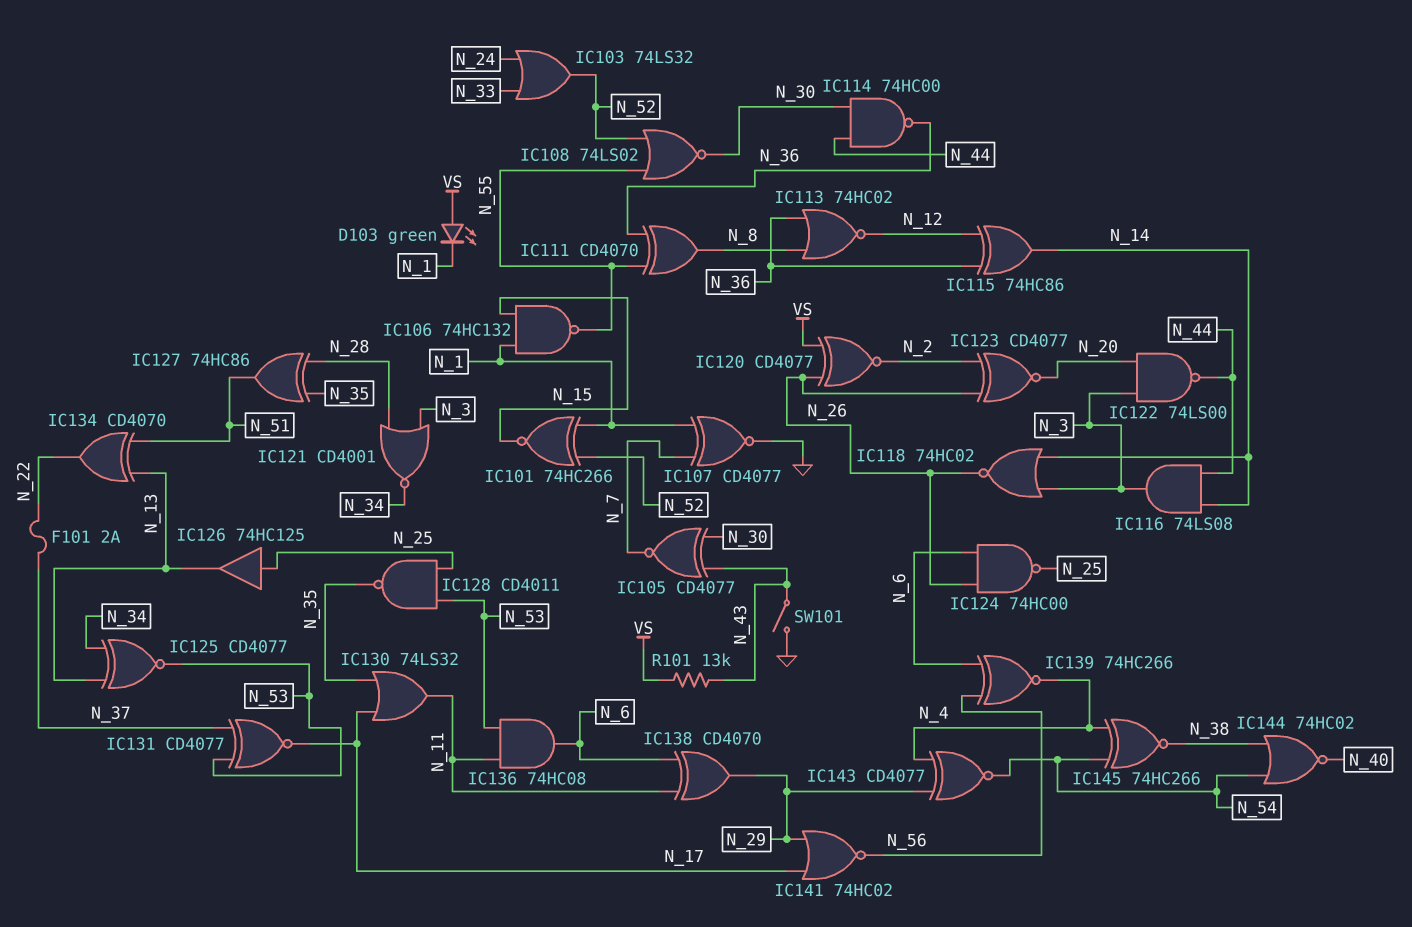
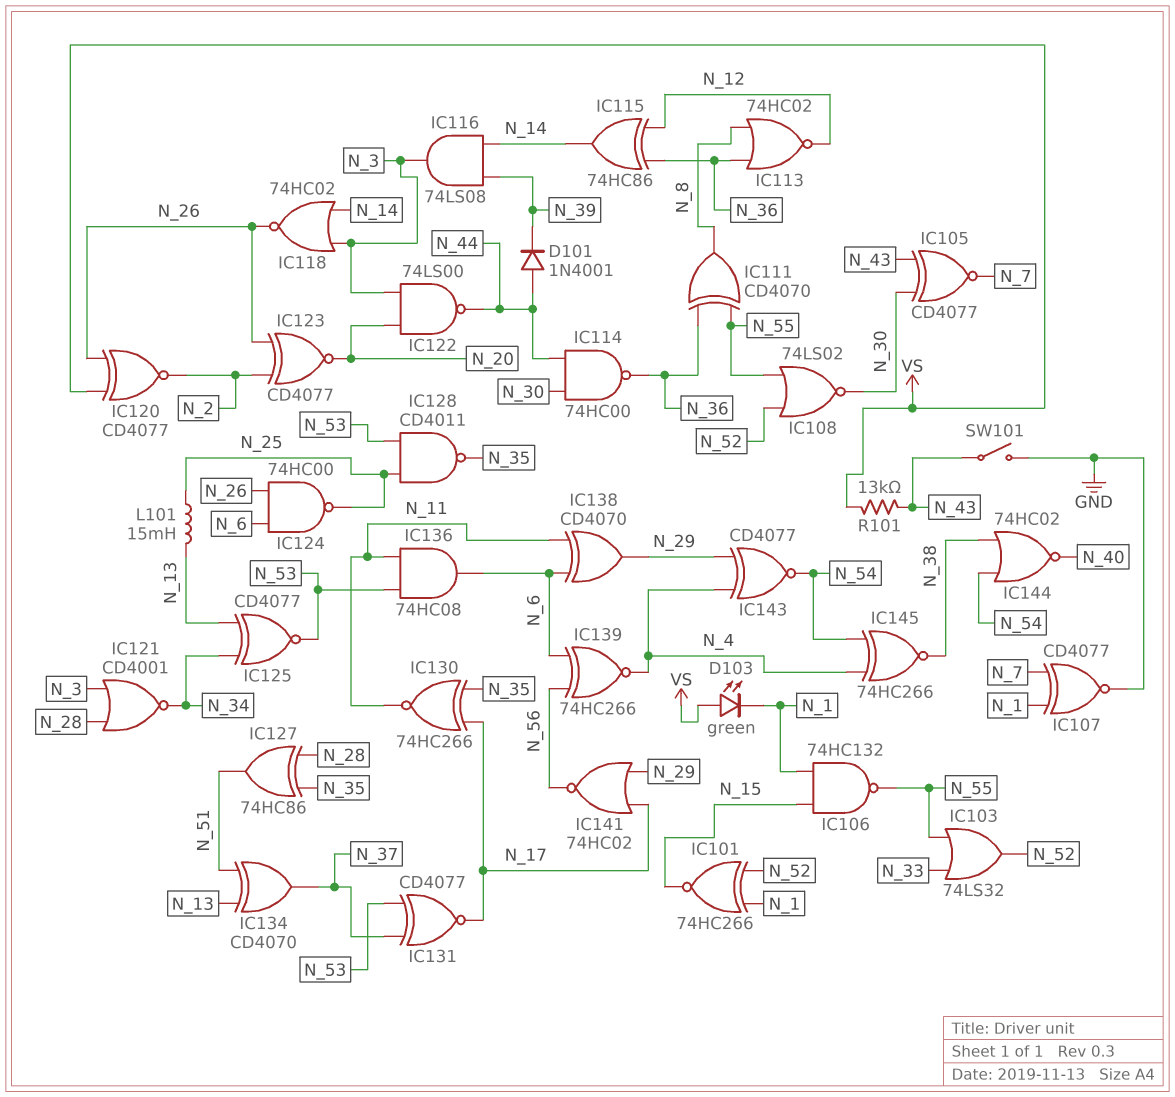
D101: none -> diode 1N4001 (A N_44, K N_39)
F101: 2A (N_22, N_37) -> none
IC103: OR 74LS32 (in N_24, in N_33, out N_52) -> OR 74LS32 (in N_33, in N_55, out N_52)
IC116: AND 74LS08 (in N_14, in N_44, out N_3) -> AND 74LS08 (in N_14, in N_39, out N_3)
IC126: buffer 74HC125 (in N_25, out N_13) -> none
IC130: OR 74LS32 (in N_17, in N_35, out N_11) -> XNOR 74HC266 (in N_17, in N_35, out N_11)
IC134: XOR CD4070 (in N_13, in N_51, out N_22) -> XOR CD4070 (in N_13, in N_51, out N_37)
L101: none -> 15mH (N_13, N_25)

